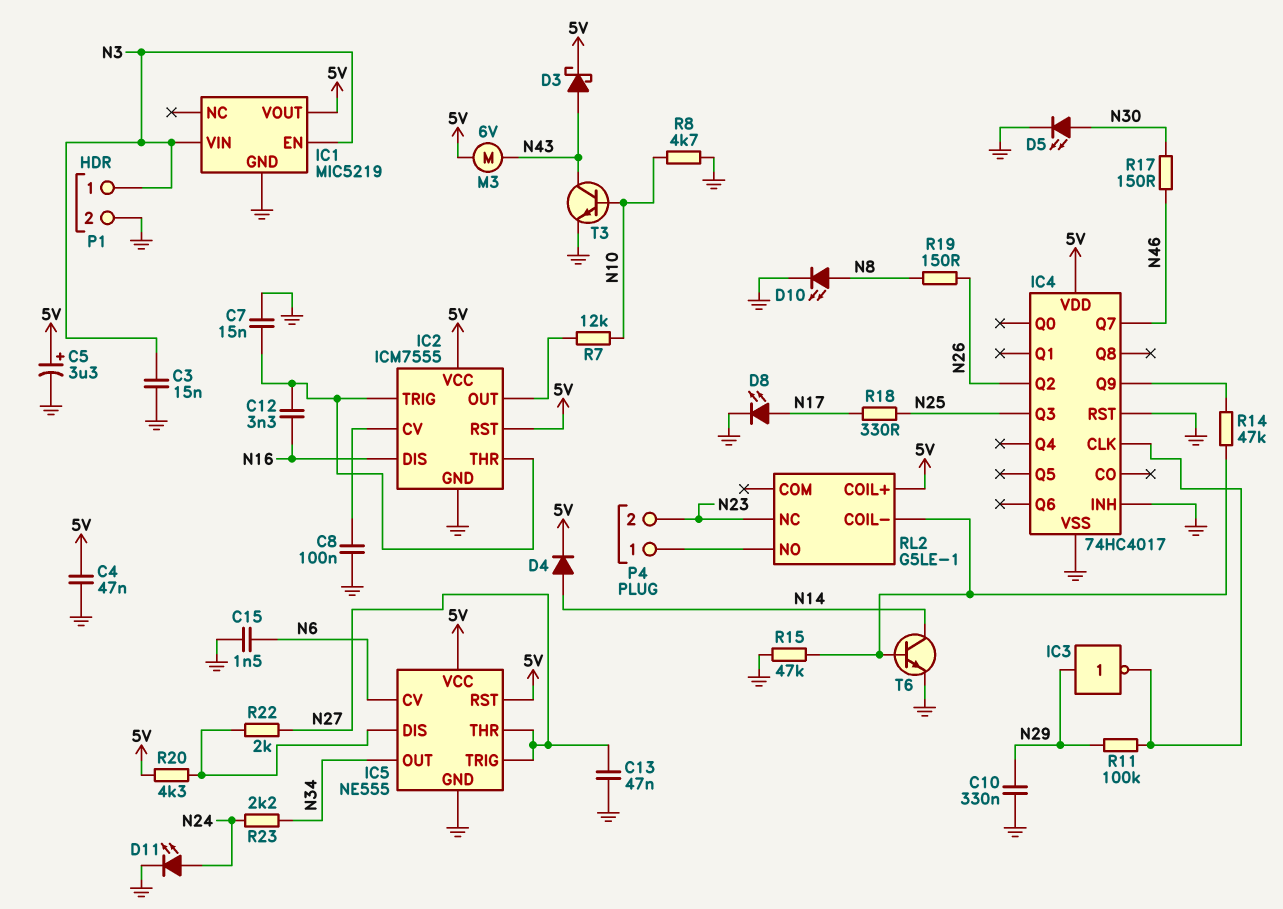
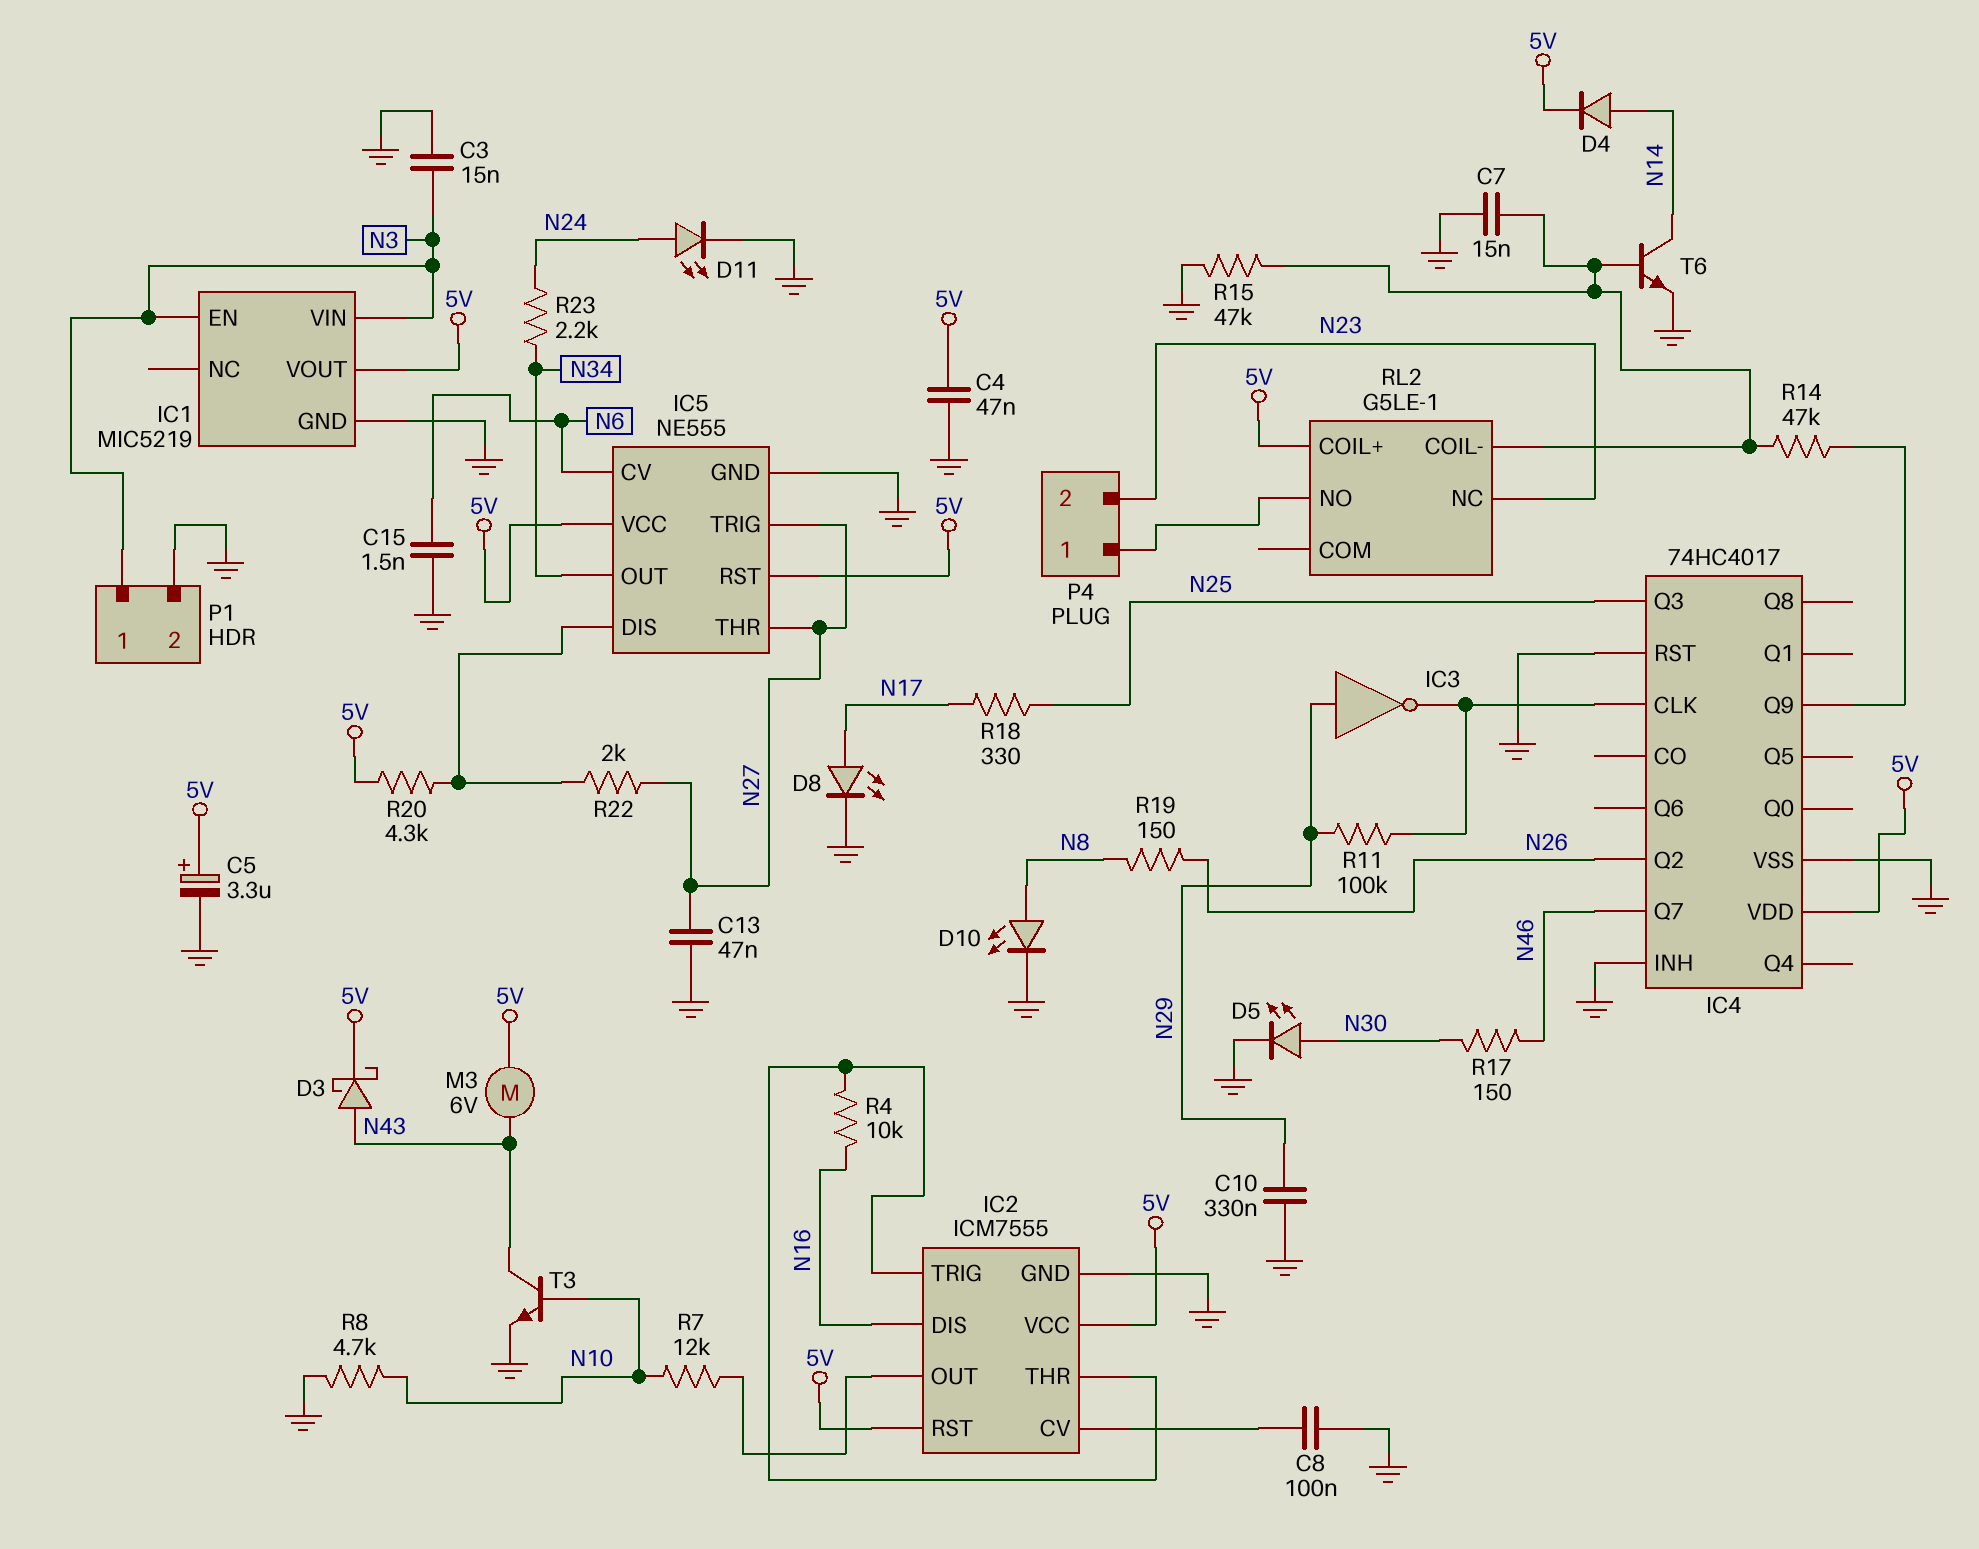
C7: 15nF (GND, IC2/THR) -> 15nF (GND, RL2/COIL-)
C12: 3.3nF (IC2/THR, N16) -> none
R4: none -> 10k (IC2/THR, N16)

